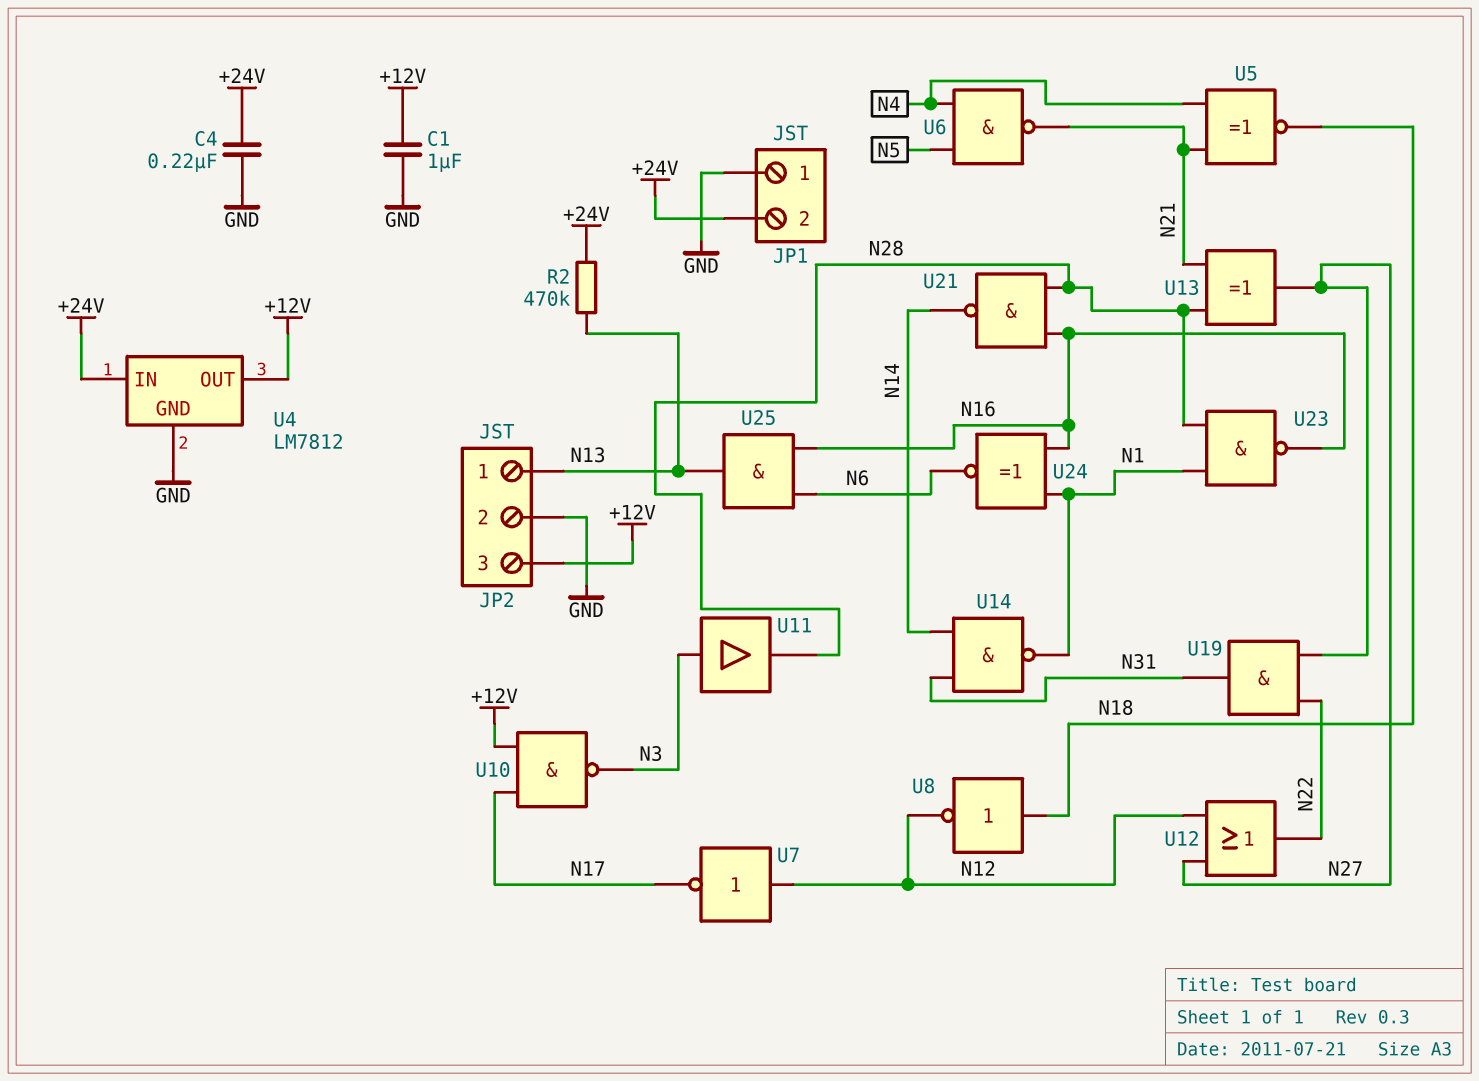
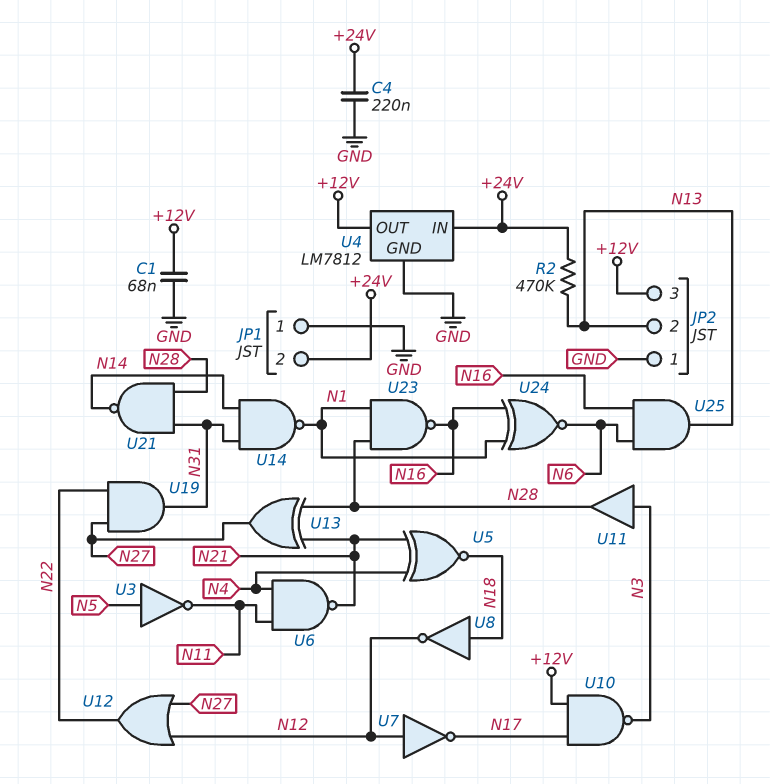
C1: 1uF (+12V, GND) -> 68nF (+12V, GND)
JP2 pin 1: N13 -> GND
JP2 pin 2: GND -> N13
U3: none -> NOT (in N5, out N11)
U6: NAND (in N4, in N5, out N21) -> NAND (in N4, in N11, out N21)
U21: NAND (in N16, in N28, out N14) -> NAND (in N28, in N31, out N14)

